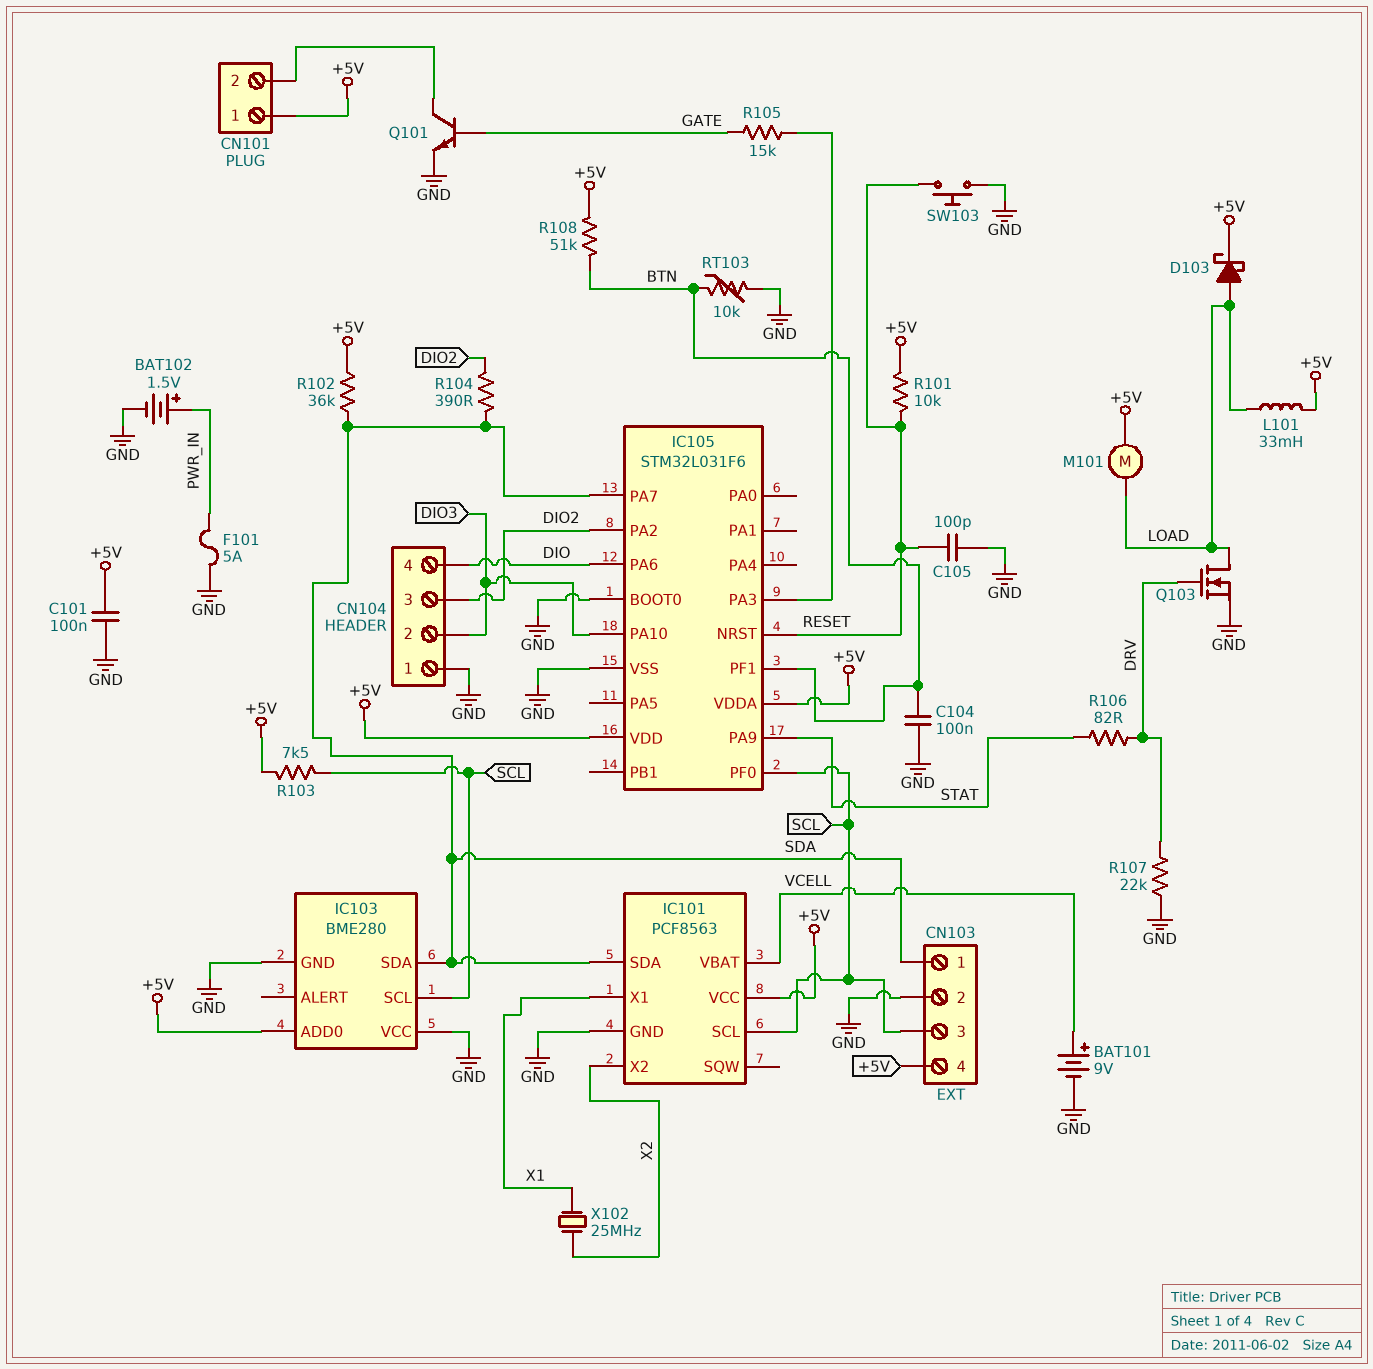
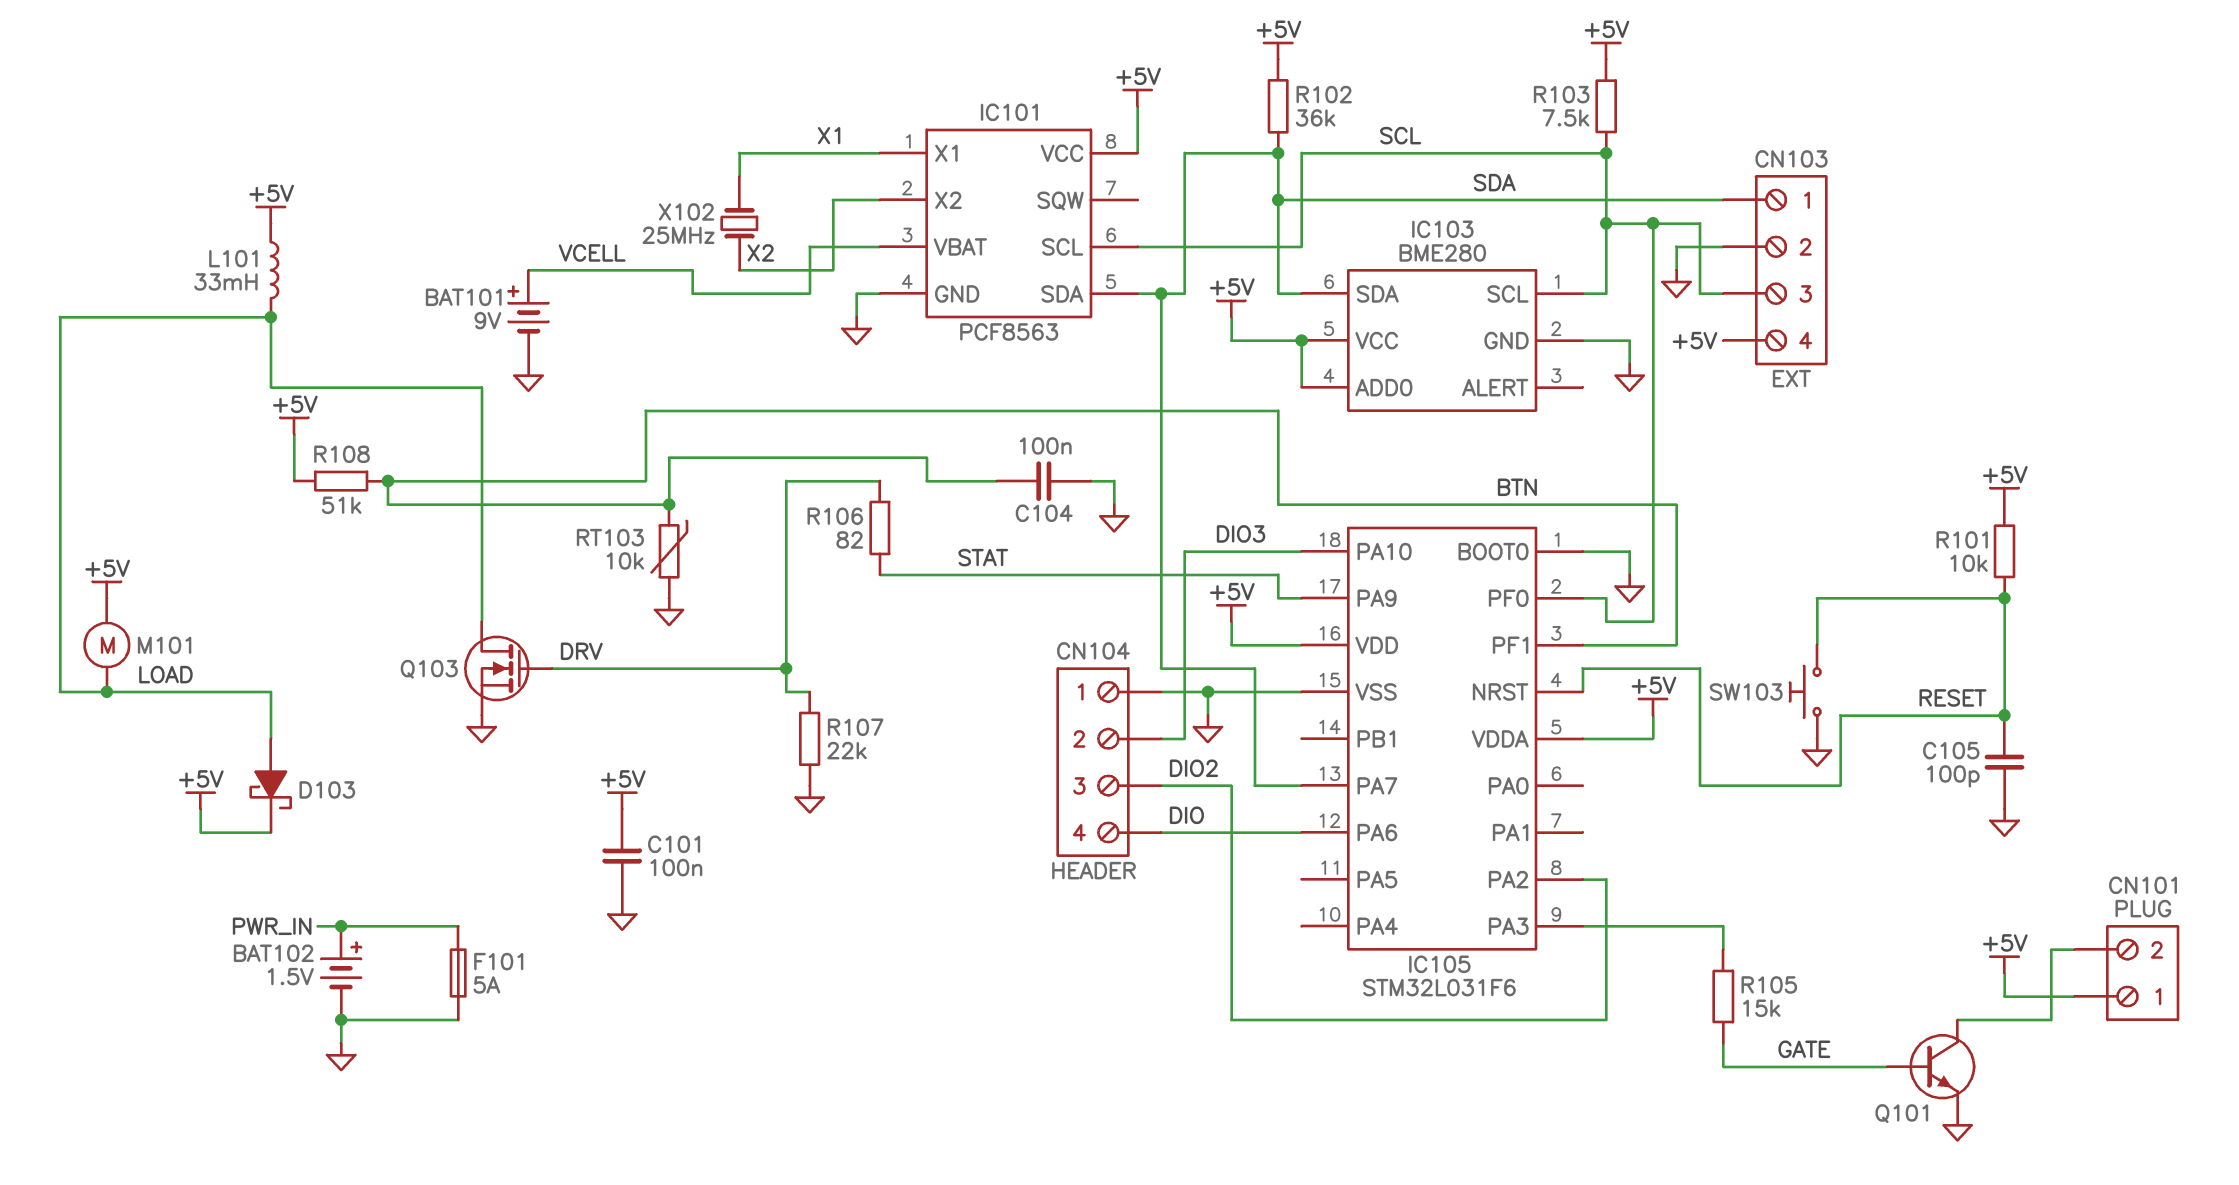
IC103 pin VCC: GND -> +5V
R104: 390 (DIO2, SDA) -> none

